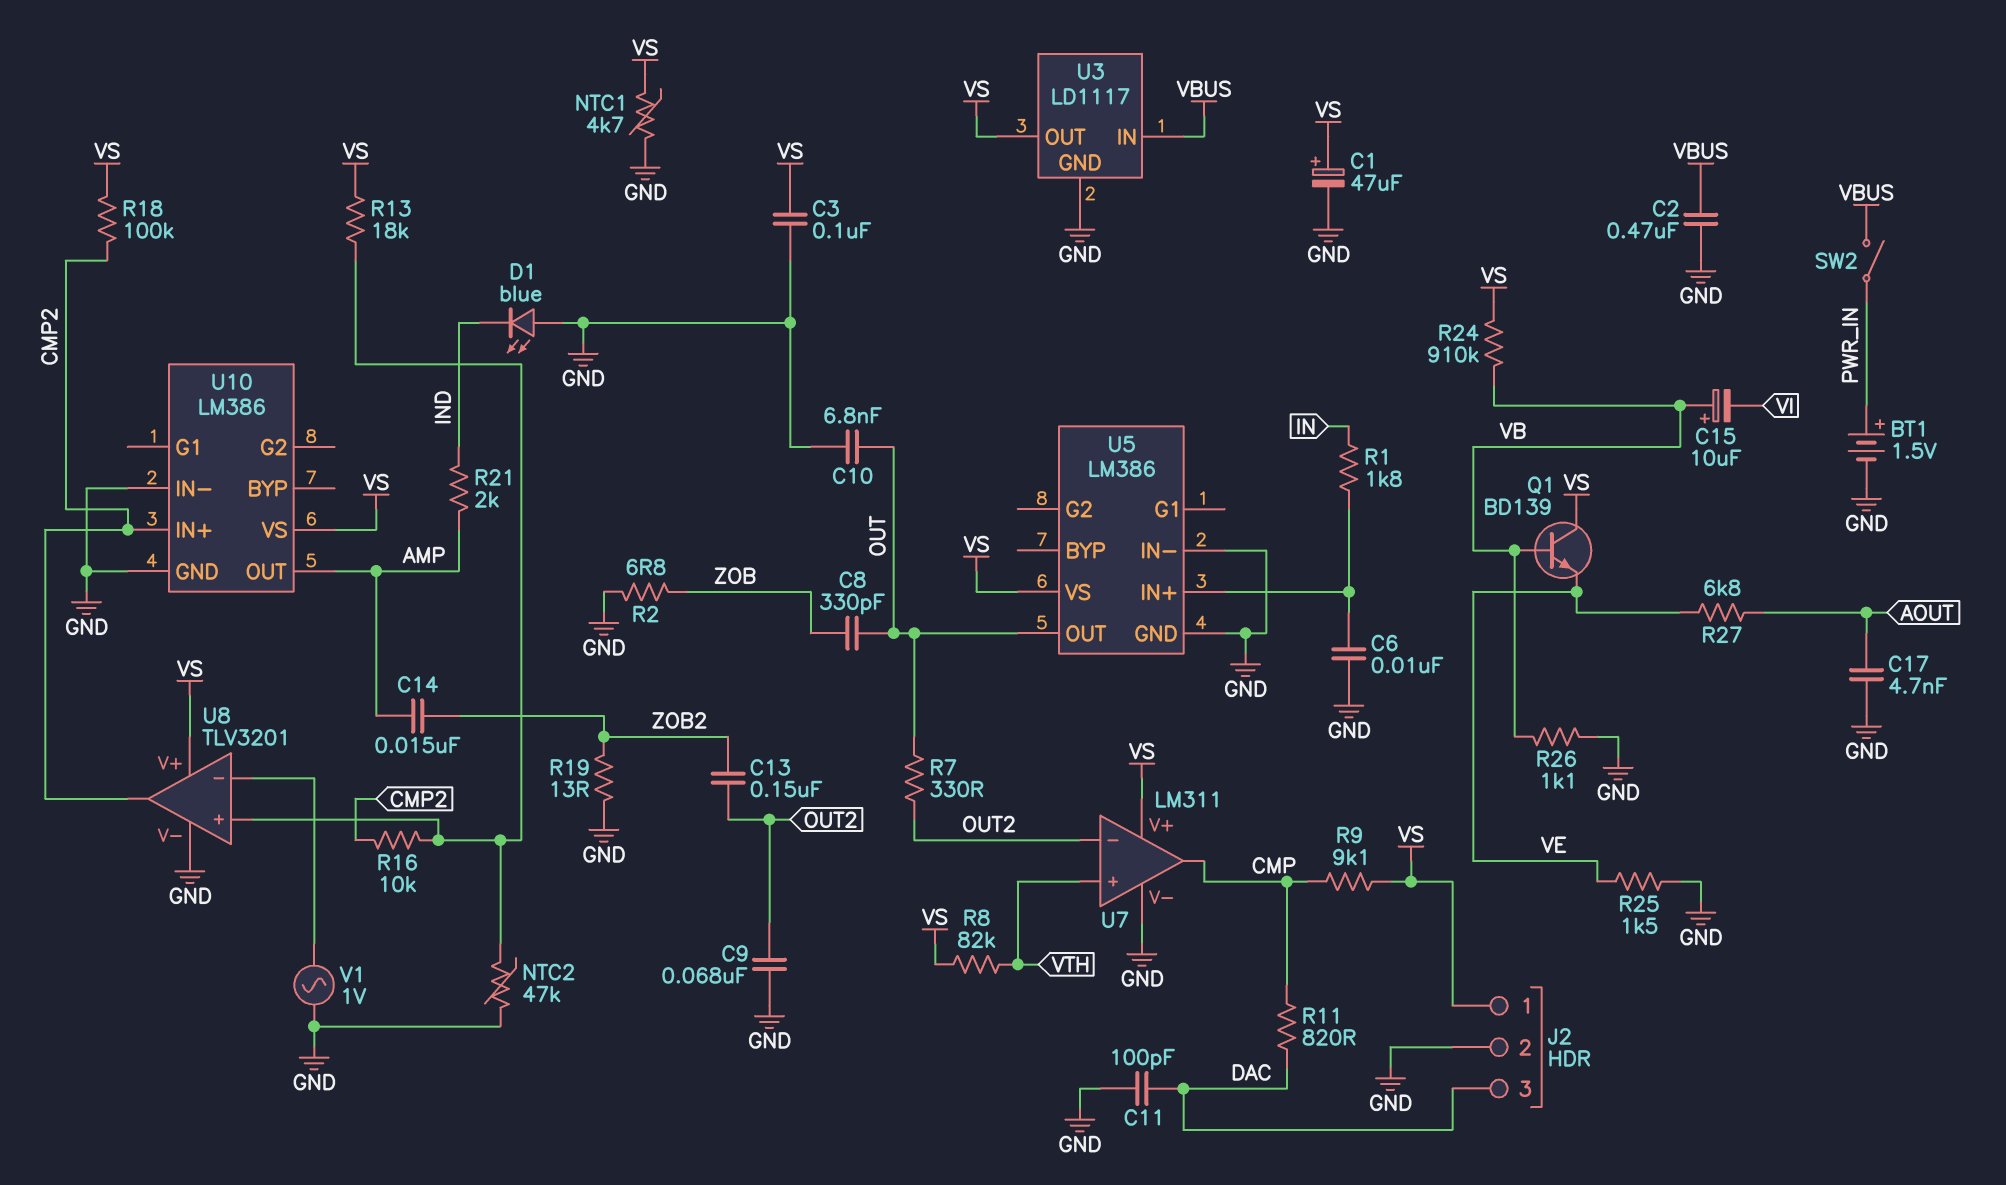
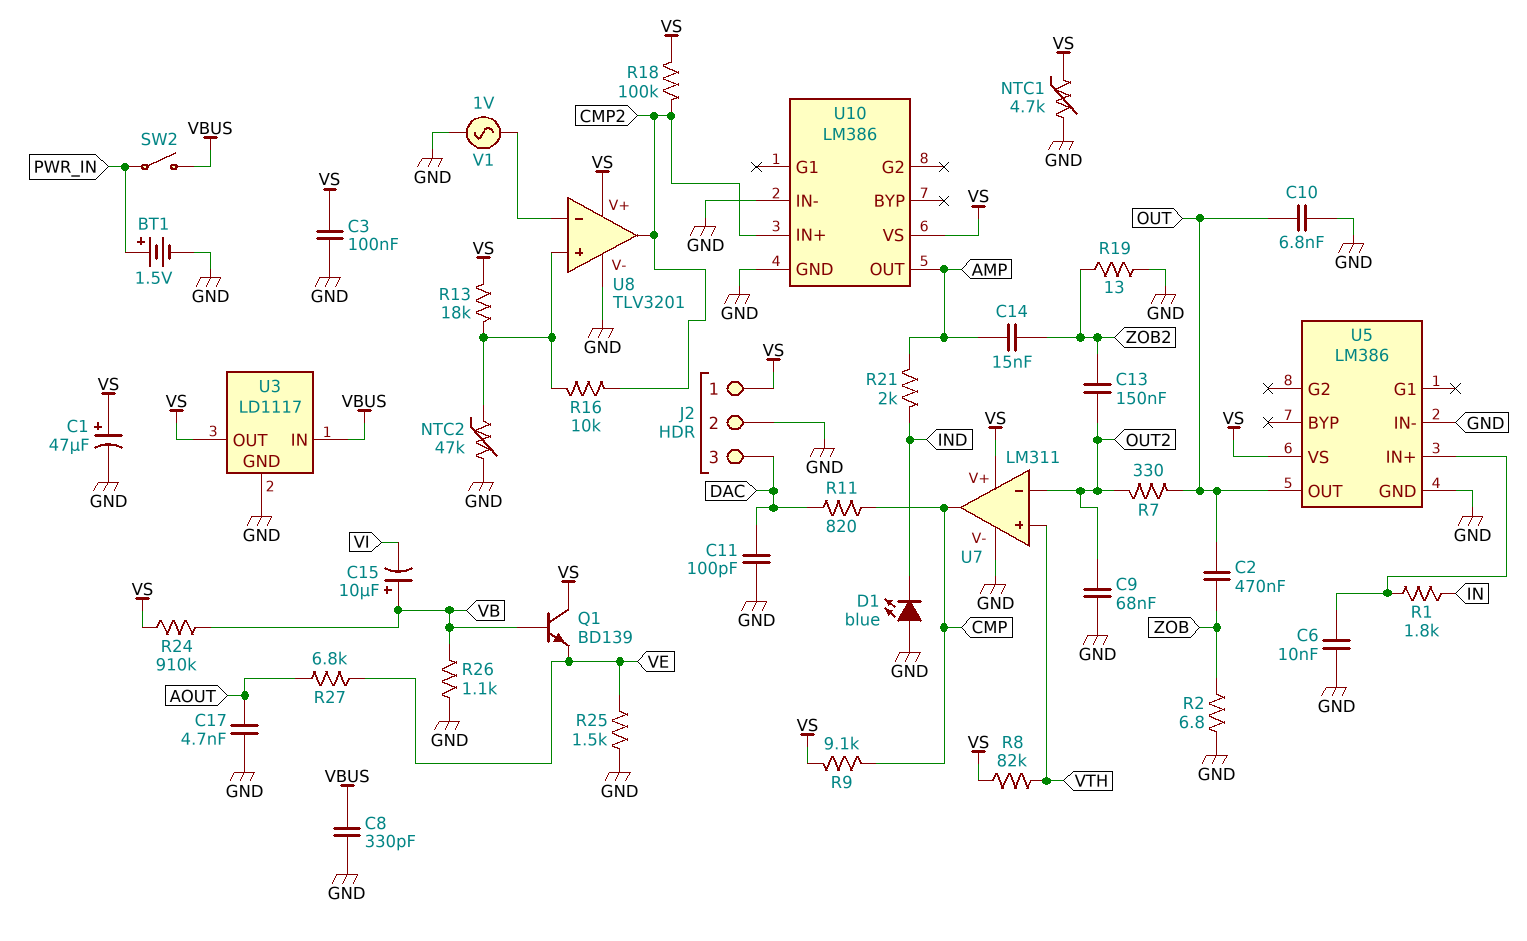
C2: 470nF (GND, VBUS) -> 470nF (OUT, ZOB)
C8: 330pF (OUT, ZOB) -> 330pF (GND, VBUS)

